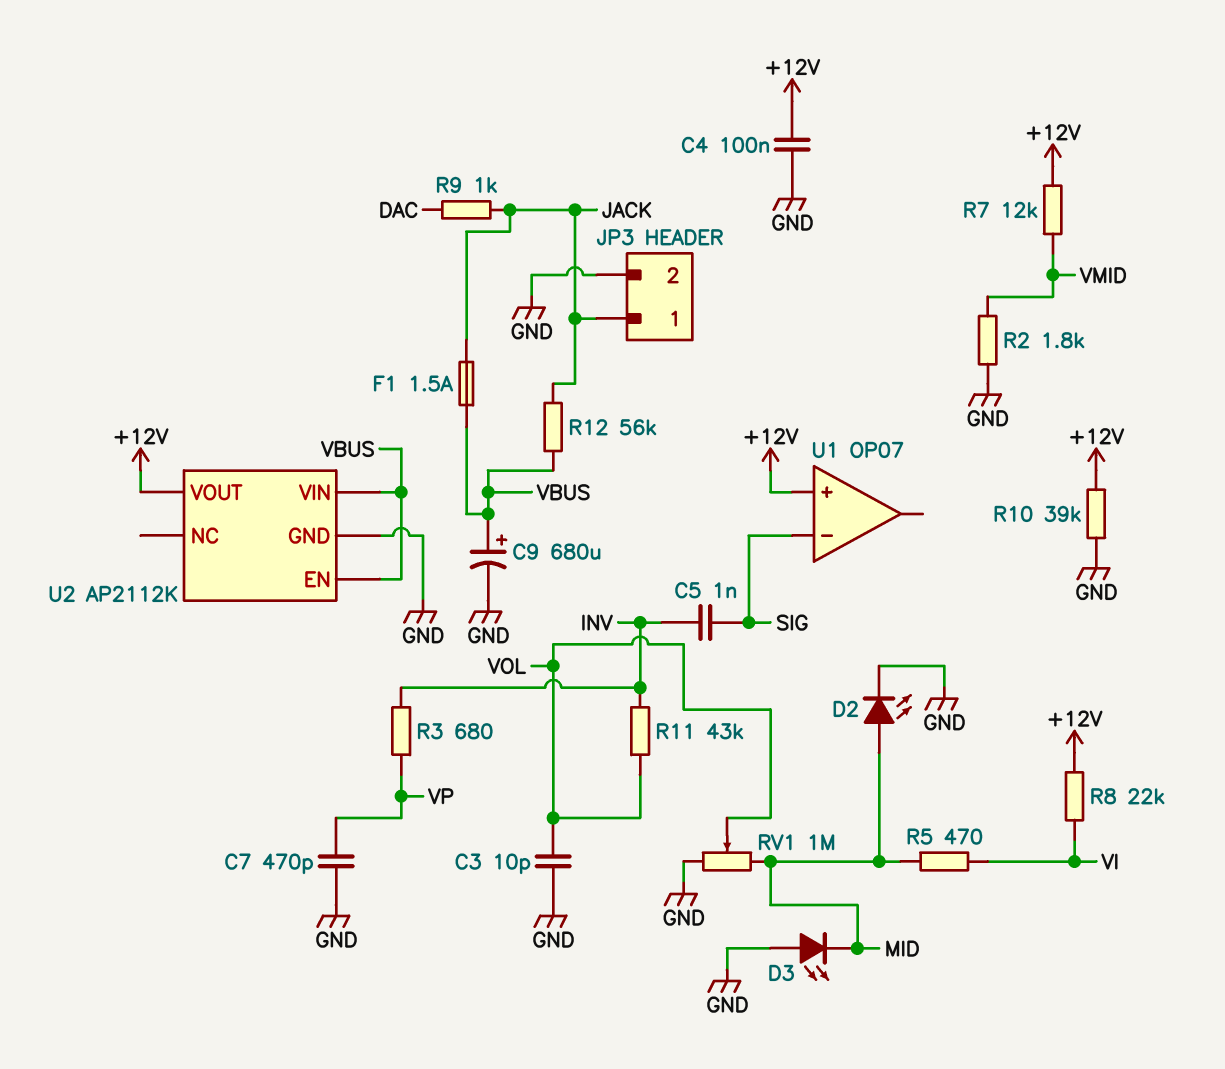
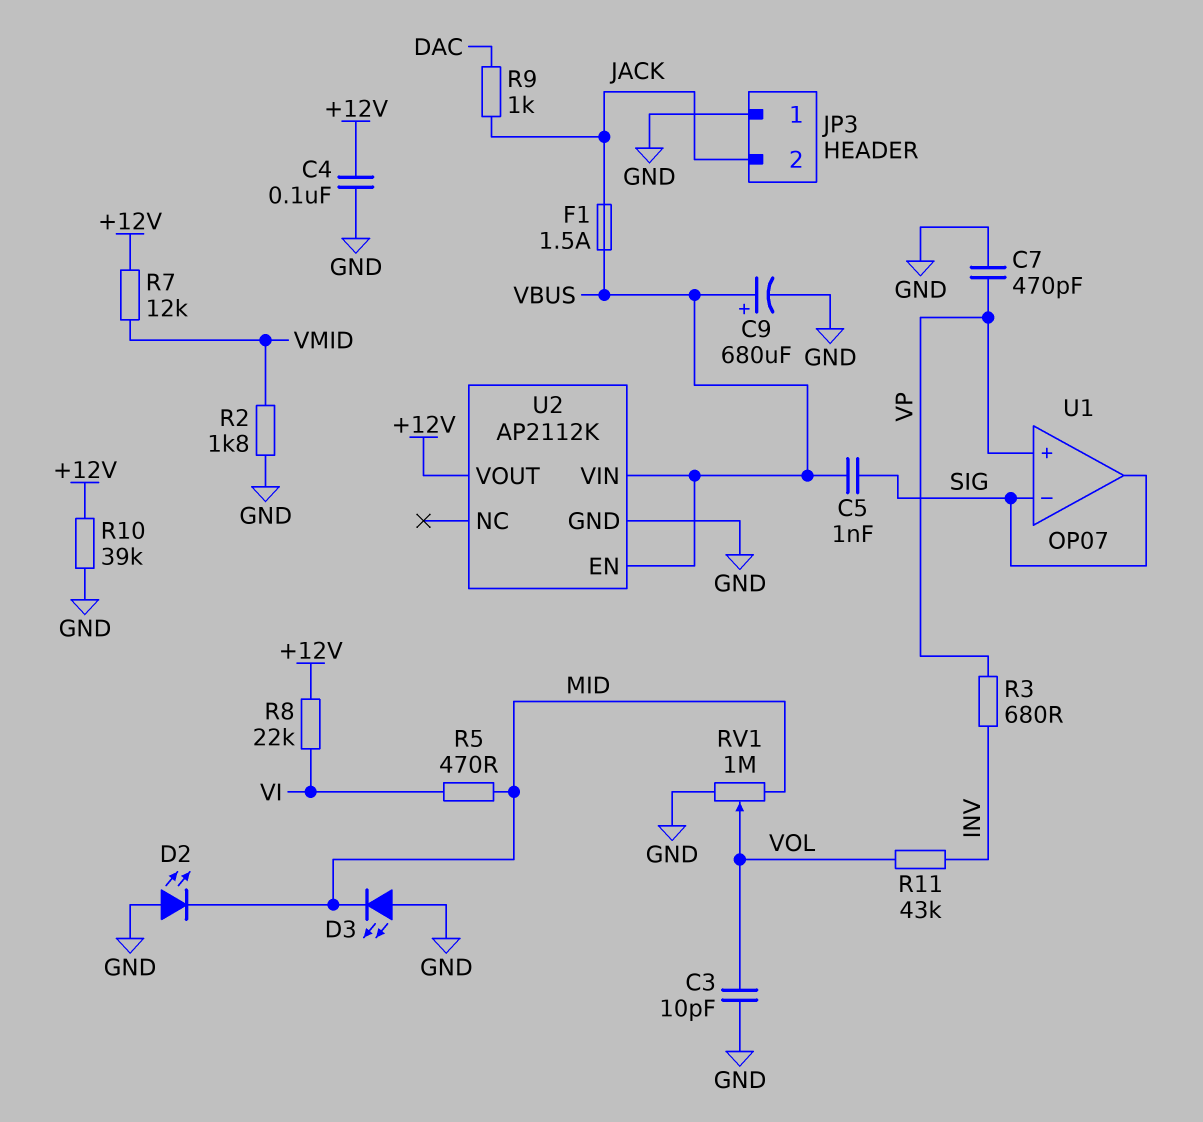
C5: 1nF (INV, SIG) -> 1nF (SIG, VBUS)
D2: LED (A MID, K GND) -> LED (A GND, K MID)
JP3 pin 1: JACK -> GND
JP3 pin 2: GND -> JACK
R12: 56k (JACK, VBUS) -> none
U1 pin in+: +12V -> VP
U1 pin out: none -> SIG

